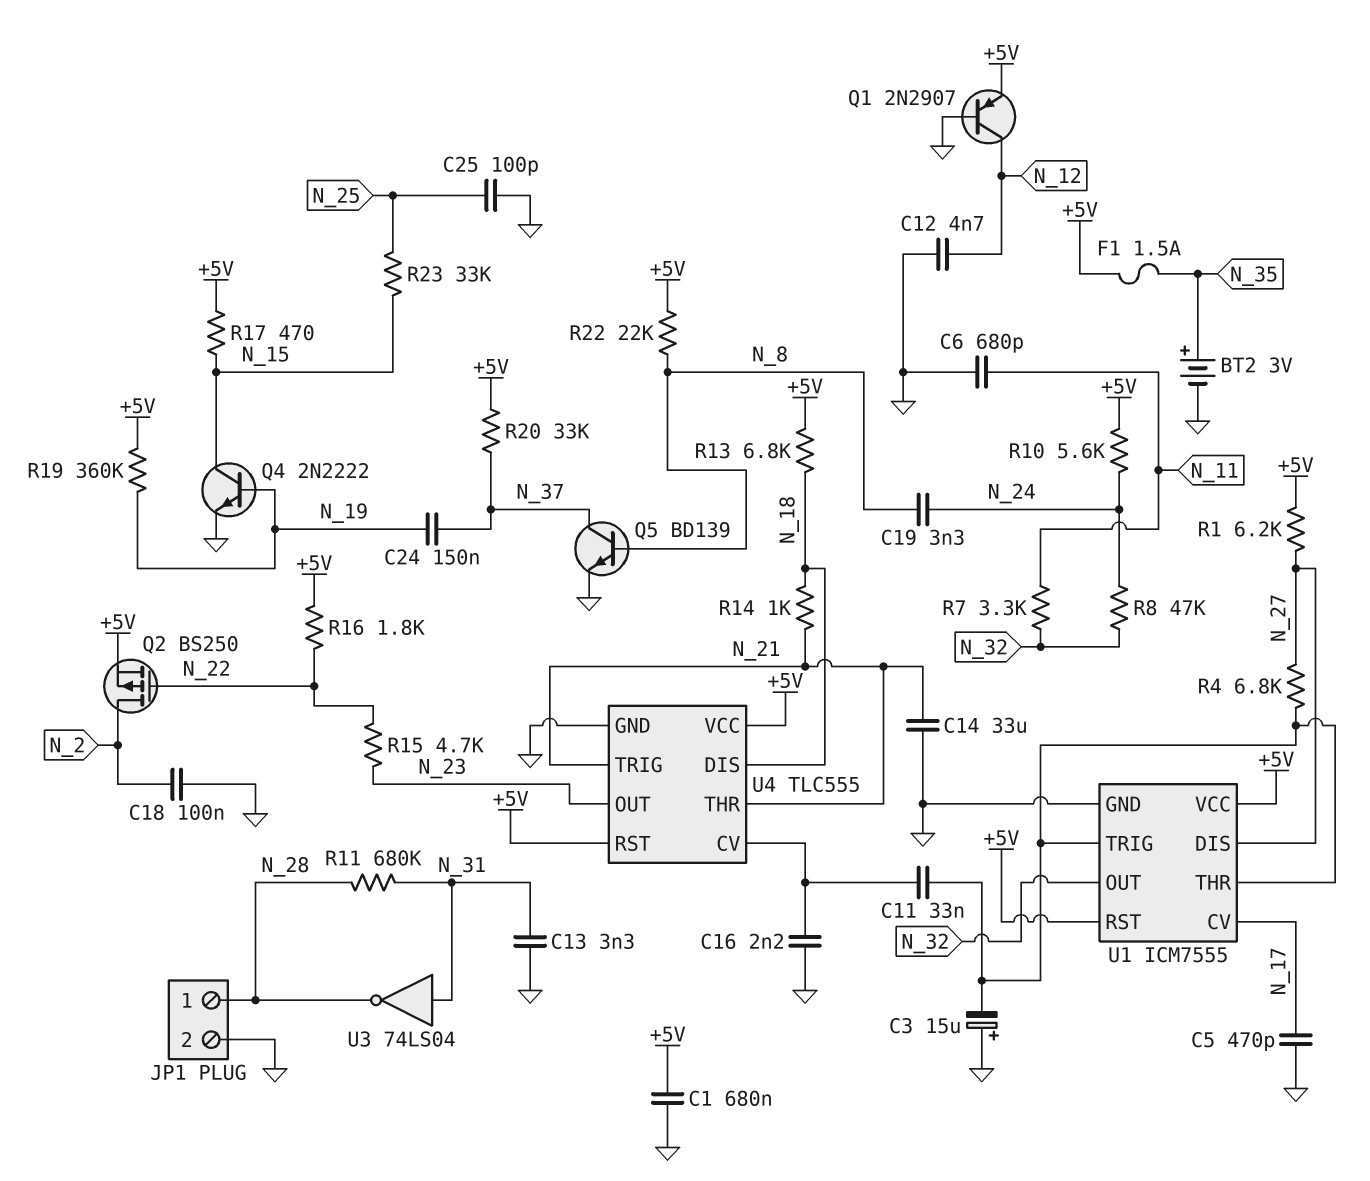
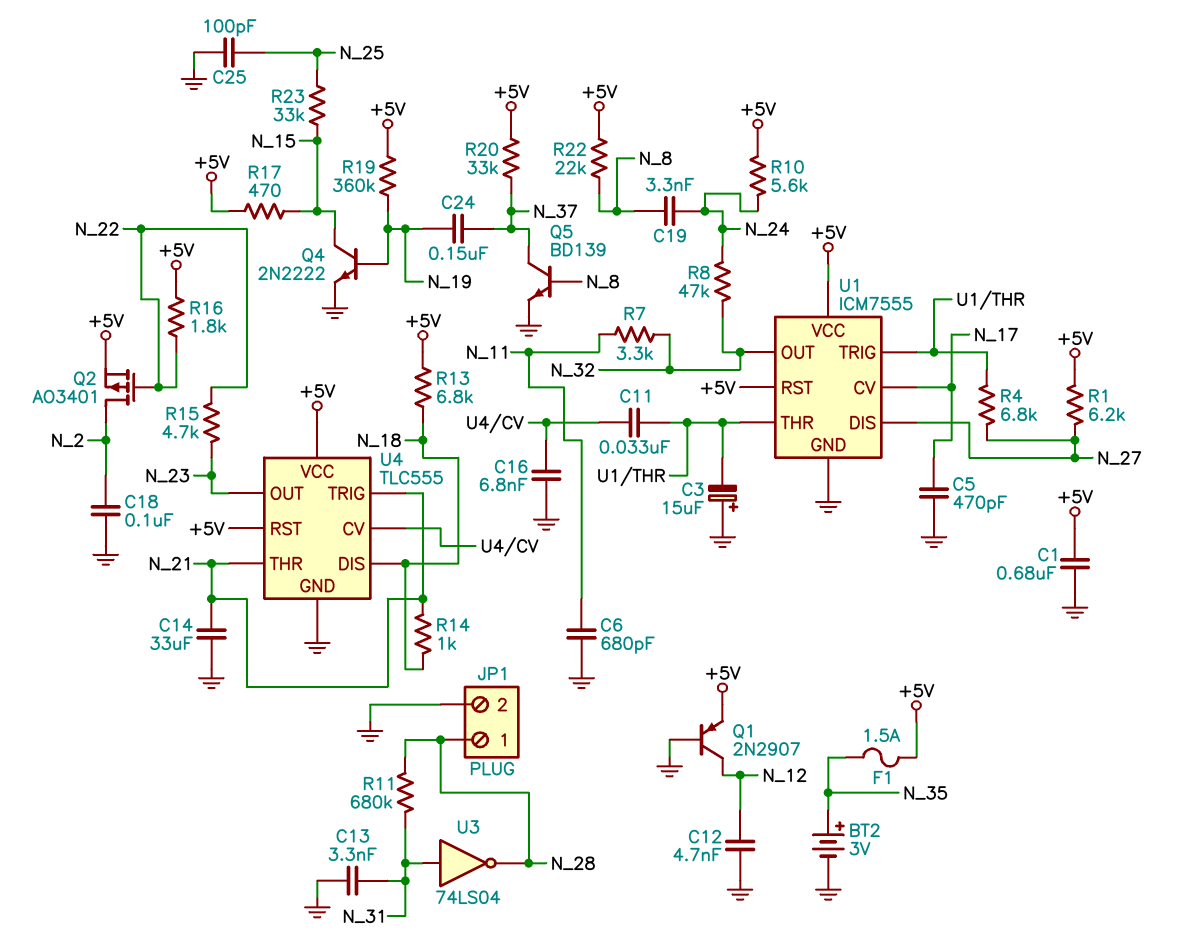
C16: 2.2nF (GND, U4/CV) -> 6.8nF (GND, U4/CV)
Q2: PMOS BS250 (G N_22, D N_2, S +5V) -> PMOS AO3401 (G N_22, D N_2, S +5V)

